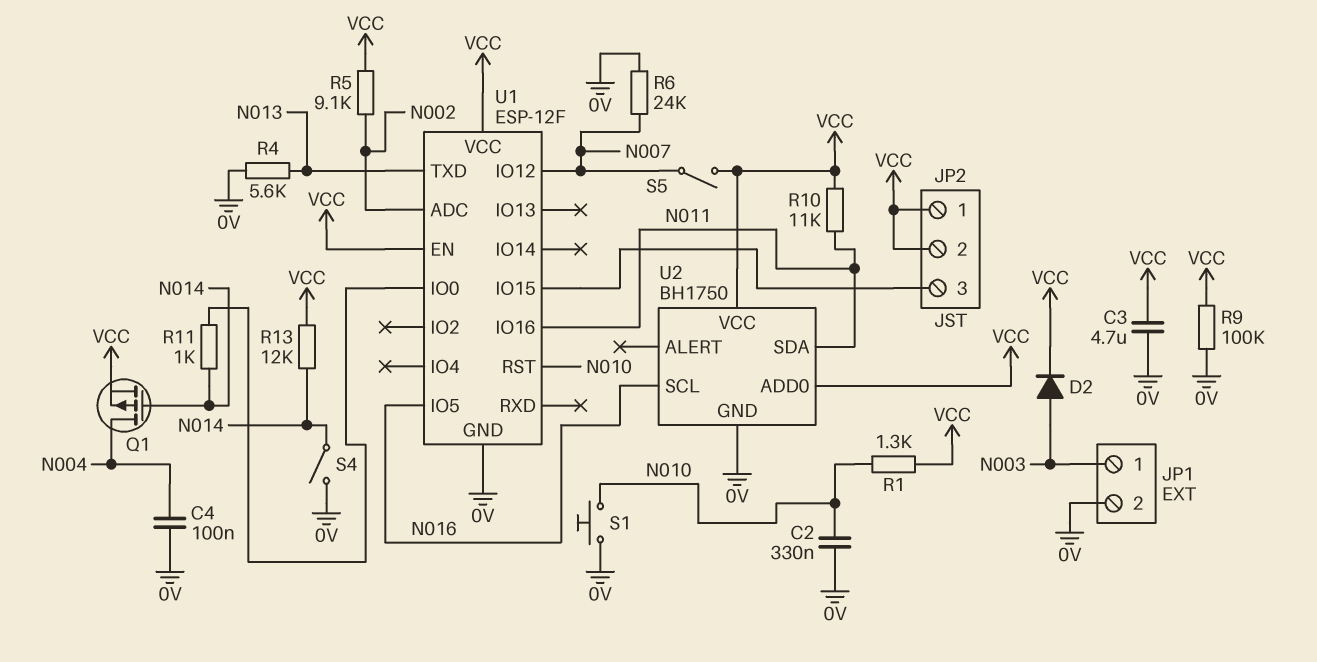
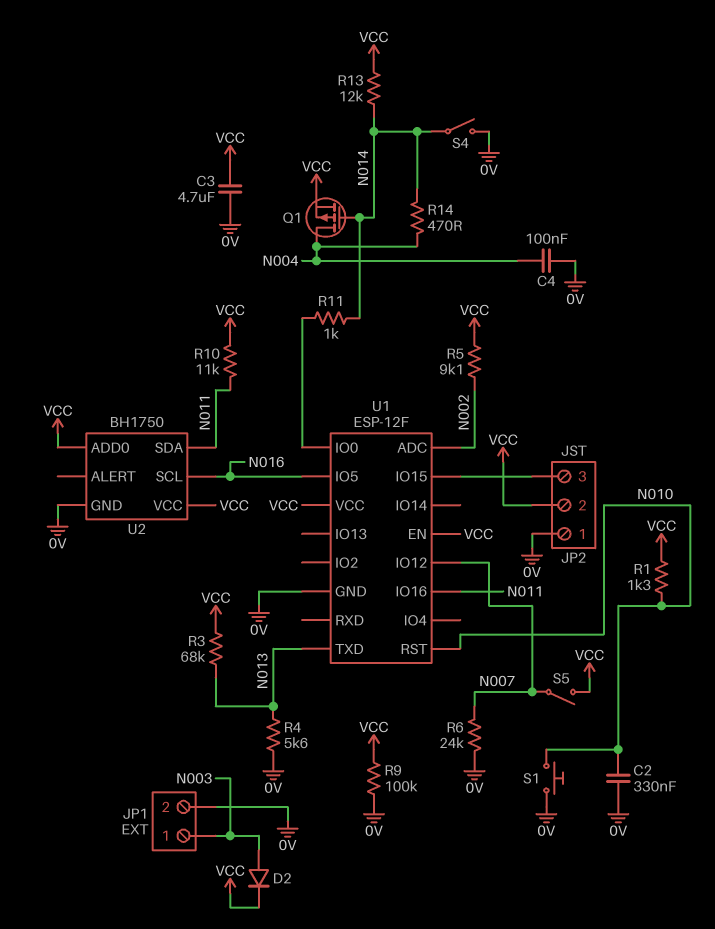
JP2 pin 1: VCC -> 0V
R3: none -> 68k (N013, VCC)
R14: none -> 470 (N004, N014)

